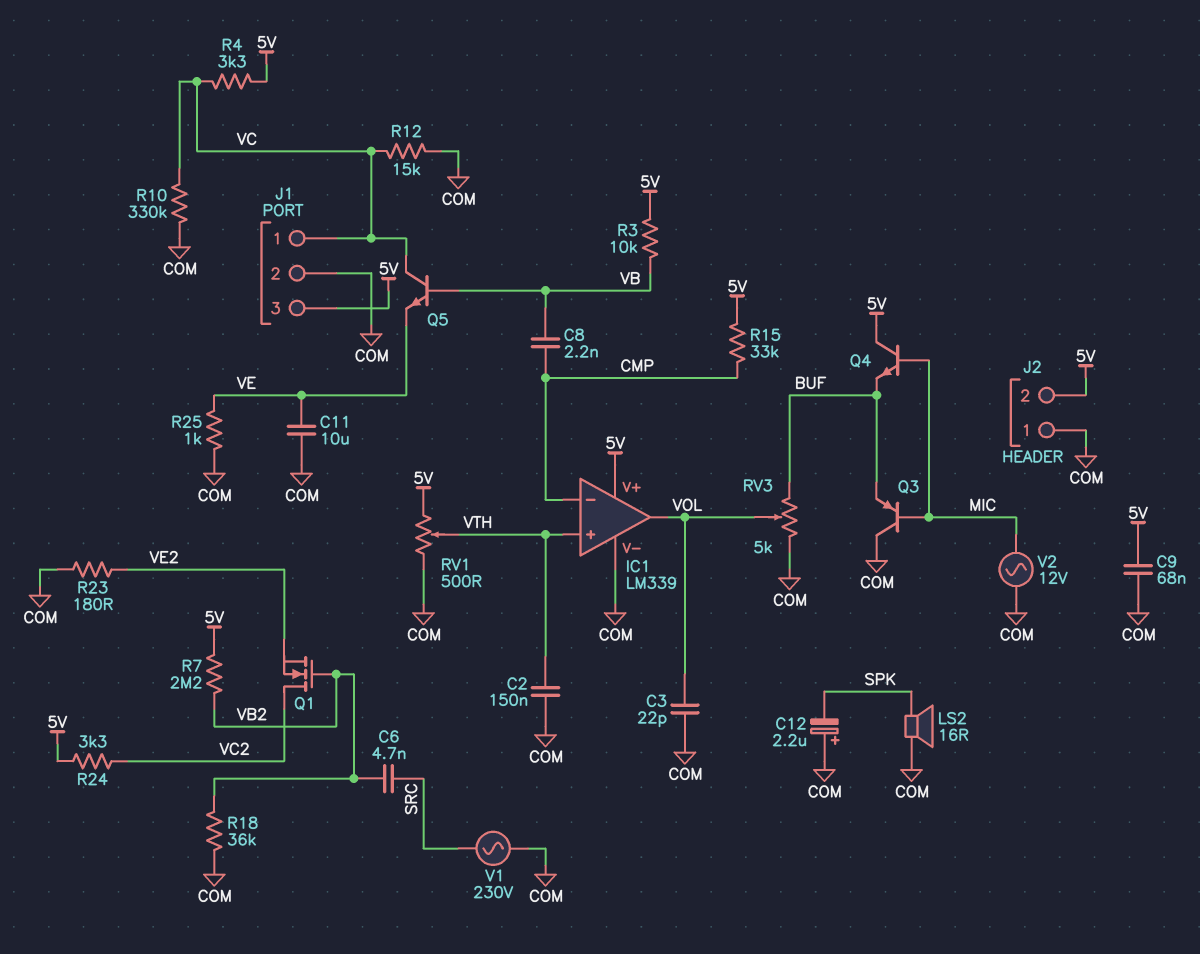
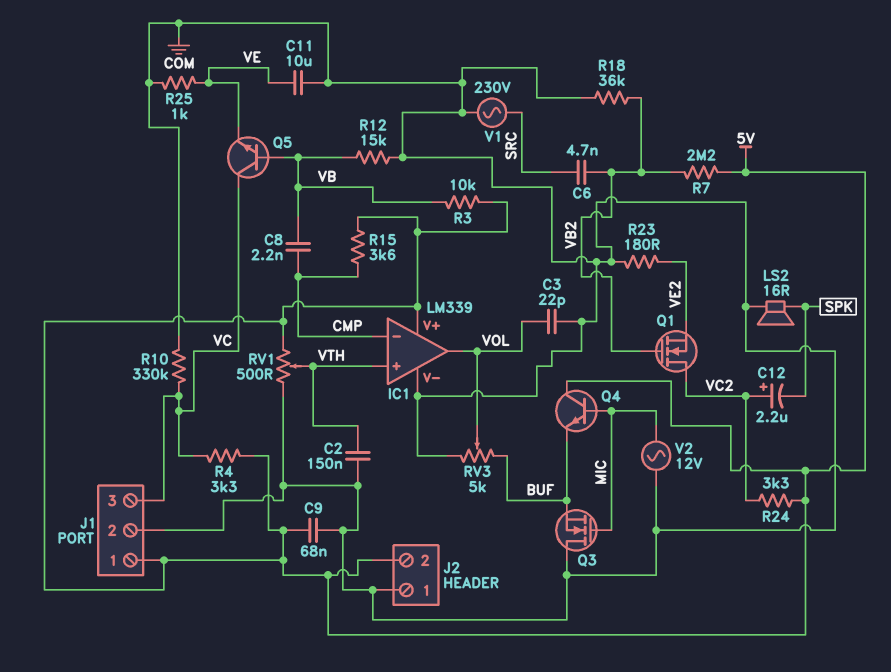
C12: 2.2uF (plus COM, minus SPK) -> 2.2uF (plus VC2, minus SPK)
J1 pin 1: VC -> 5V
J1 pin 3: 5V -> VC
Q3: PNP (B MIC, C COM, E BUF) -> NMOS (G MIC, D COM, S BUF)
R12: 15k (COM, VC) -> 15k (COM, VB)
R15: 33k (5V, CMP) -> 3.6k (5V, CMP)

